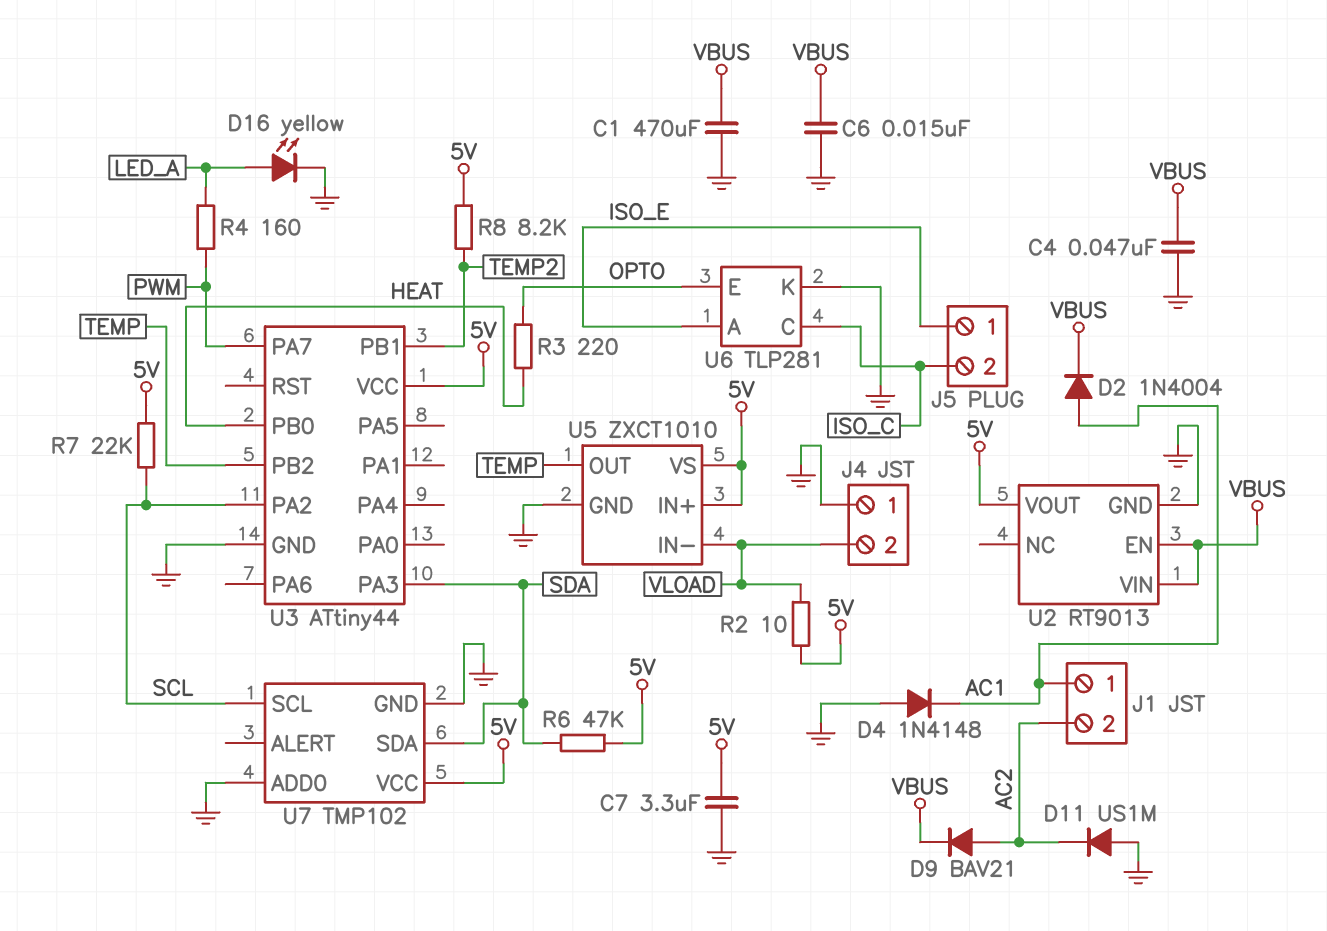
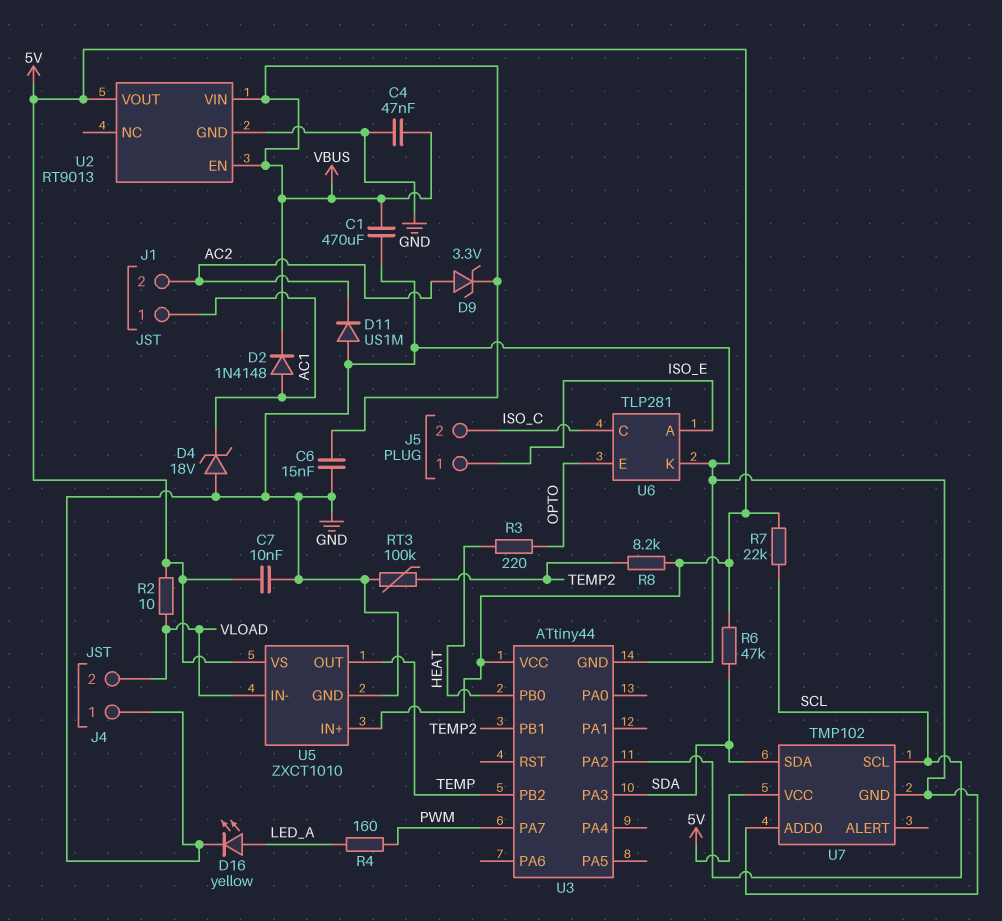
C7: 3.3uF (5V, GND) -> 10nF (5V, GND)
D2: diode 1N4004 (A AC1, K VBUS) -> diode 1N4148 (A AC1, K VBUS)
D4: diode 1N4148 (A GND, K AC1) -> zener 18V (A GND, K AC1)
D9: diode BAV21 (A AC2, K VBUS) -> zener 3.3V (A AC2, K VBUS)
RT3: none -> 100k (GND, TEMP2)

